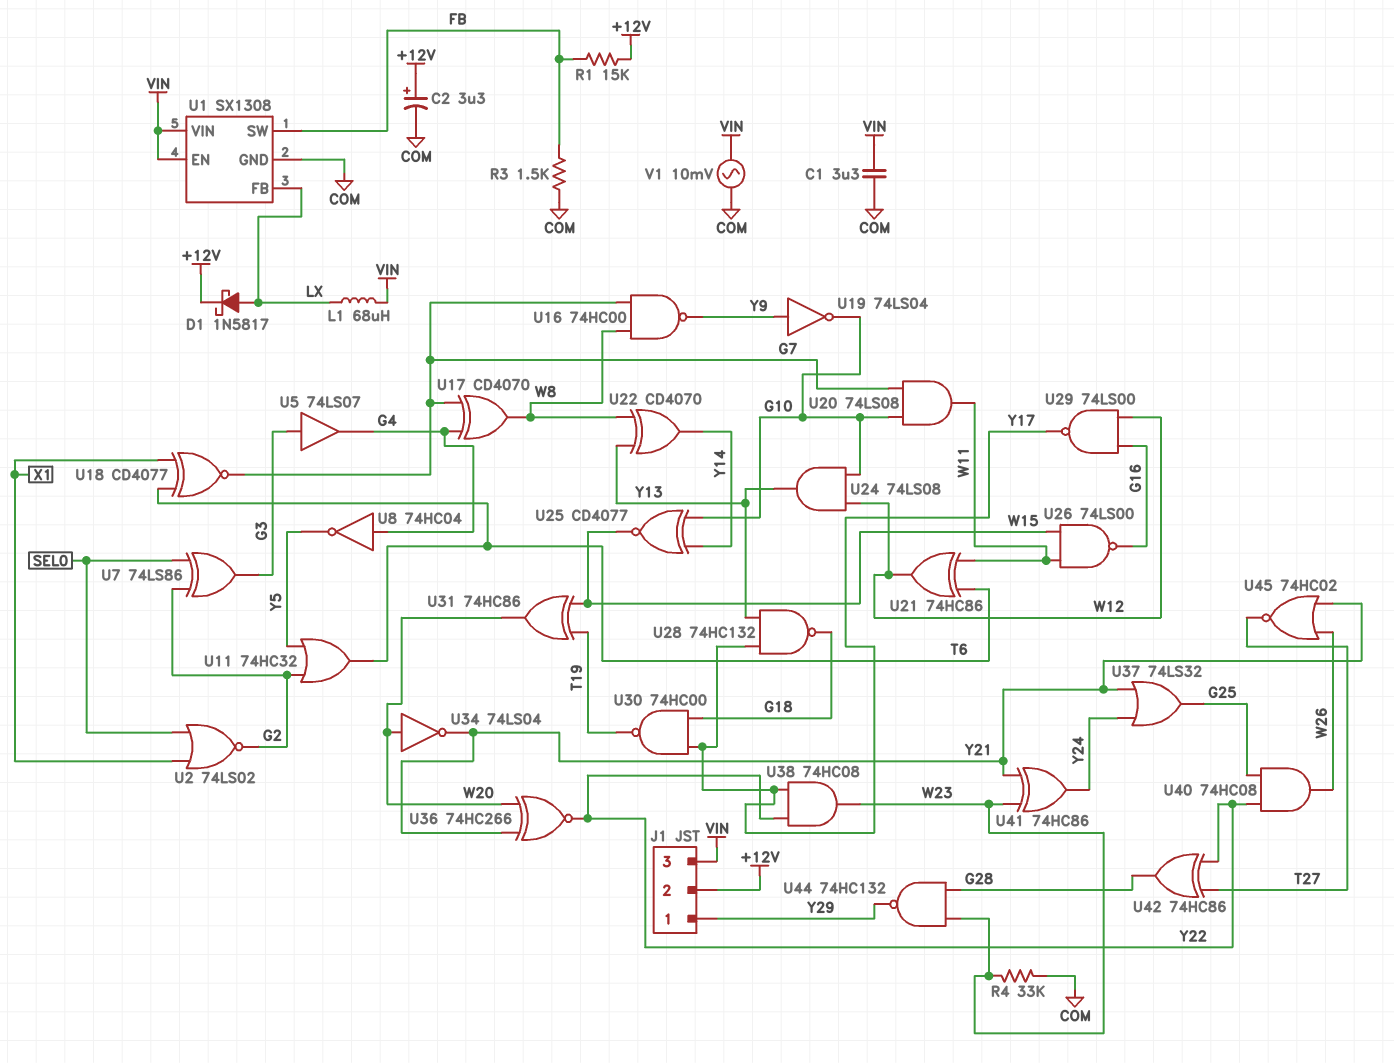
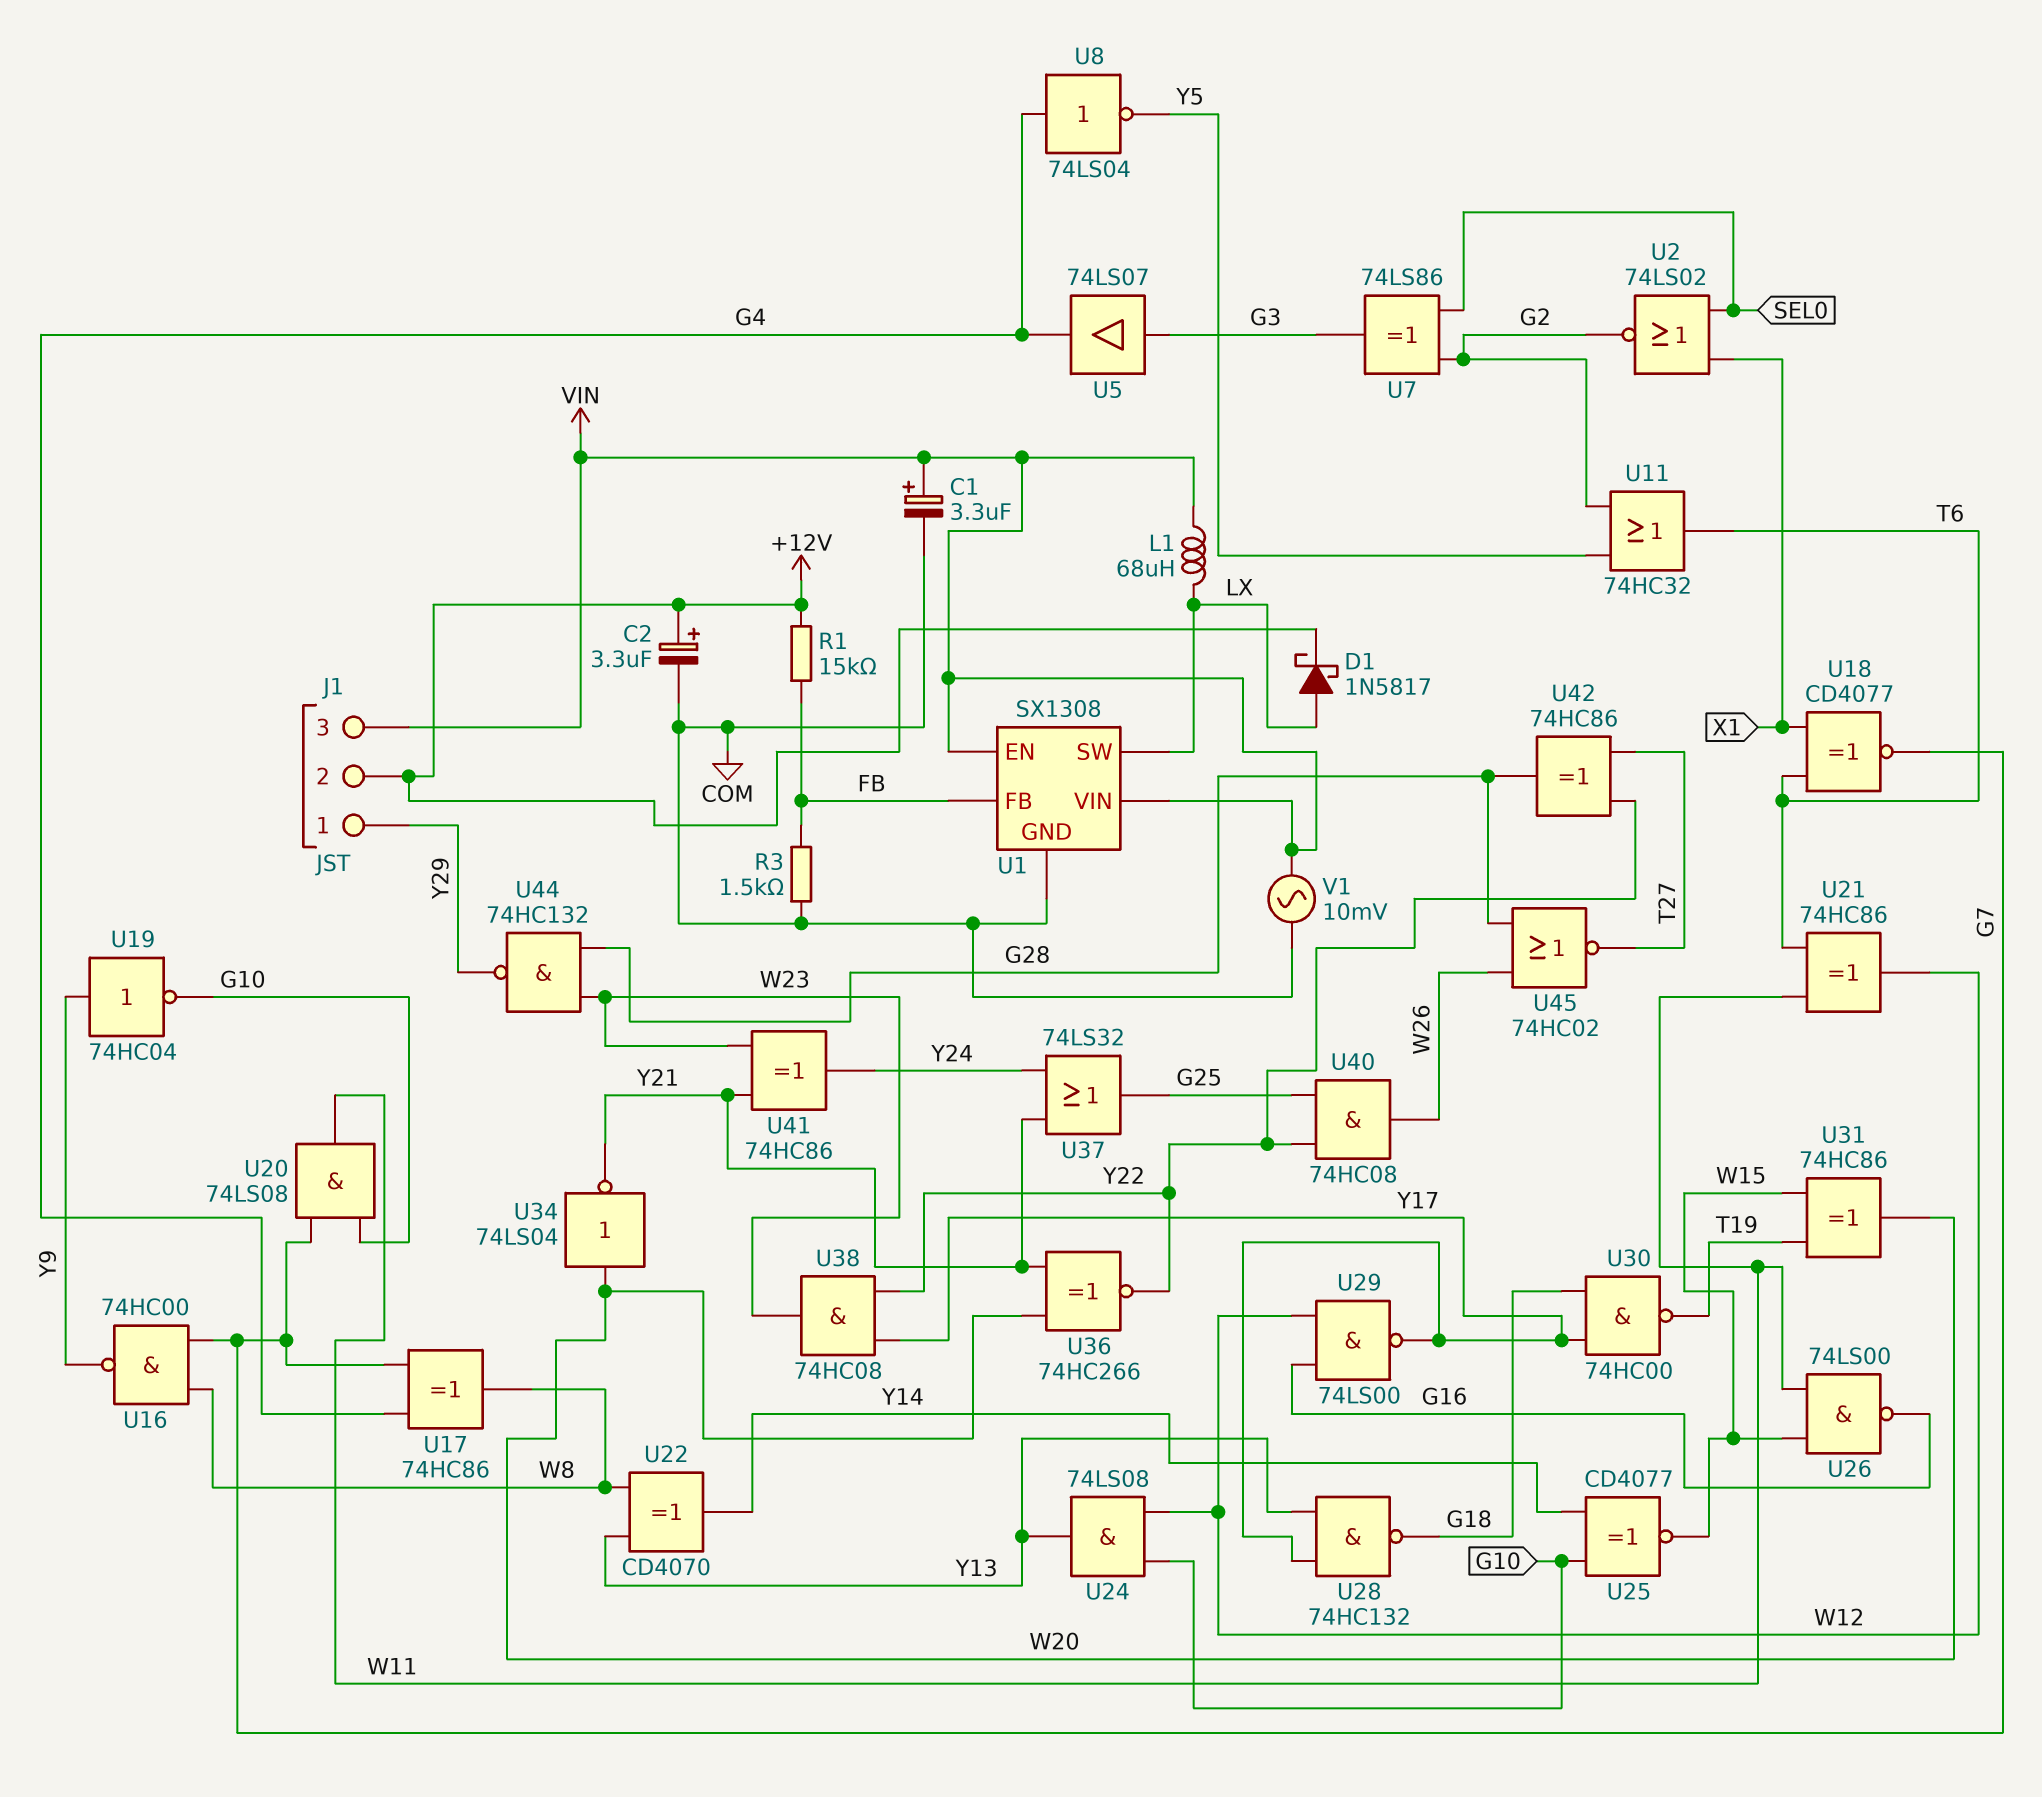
C1: 3.3uF (COM, VIN) -> 3.3uF (plus VIN, minus COM)
R4: 33k (COM, W23) -> none
U1 pin FB: LX -> FB
U1 pin SW: FB -> LX
U8: NOT 74HC04 (in G4, out Y5) -> NOT 74LS04 (in G4, out Y5)
U17: XOR CD4070 (in G4, in G7, out W8) -> XOR 74HC86 (in G4, in G7, out W8)
U19: NOT 74LS04 (in Y9, out G10) -> NOT 74HC04 (in Y9, out G10)
U45: NOR 74HC02 (in W26, in Y21, out T27) -> NOR 74HC02 (in G28, in W26, out T27)

